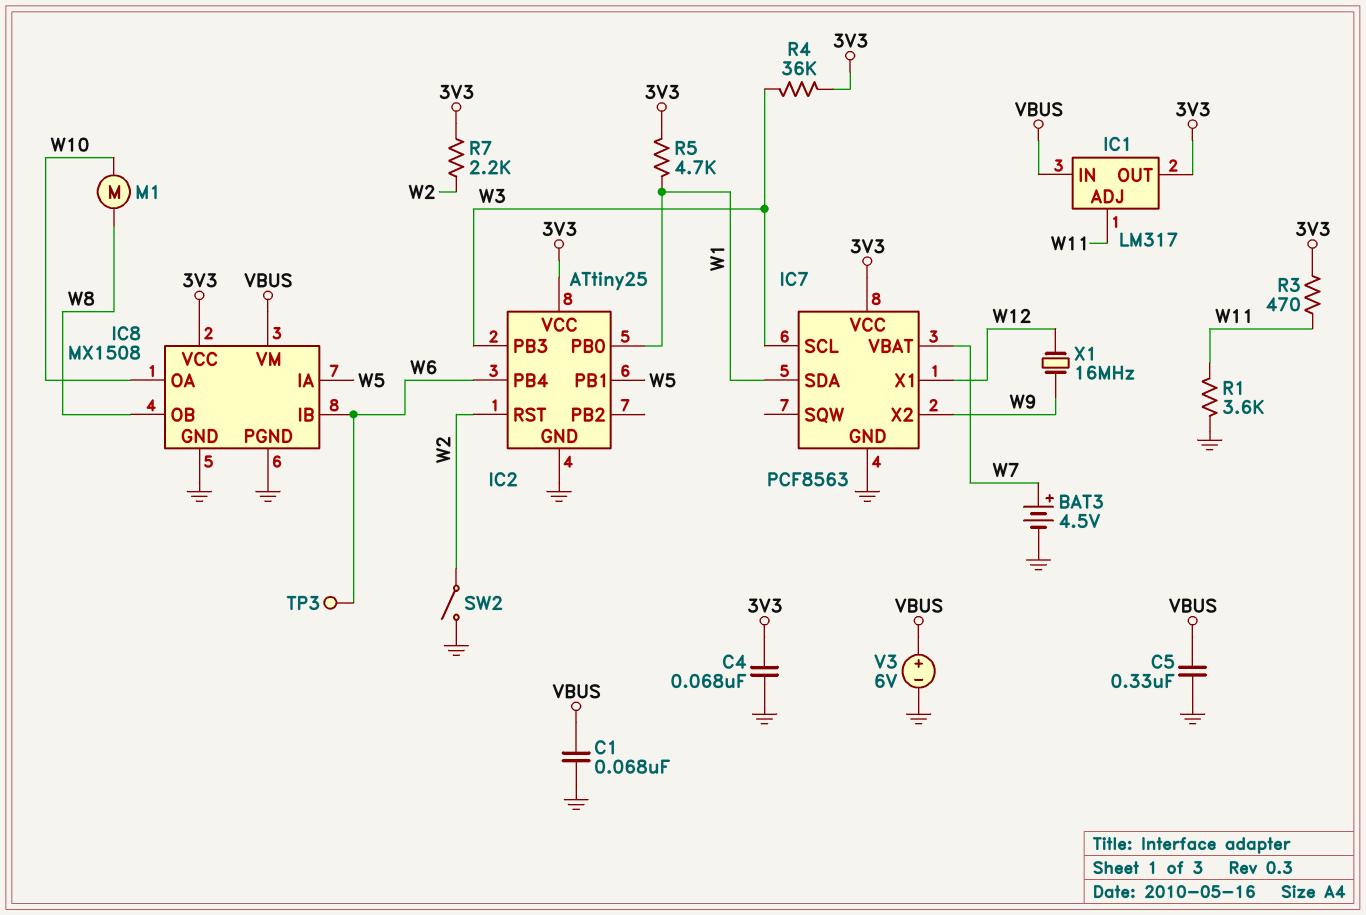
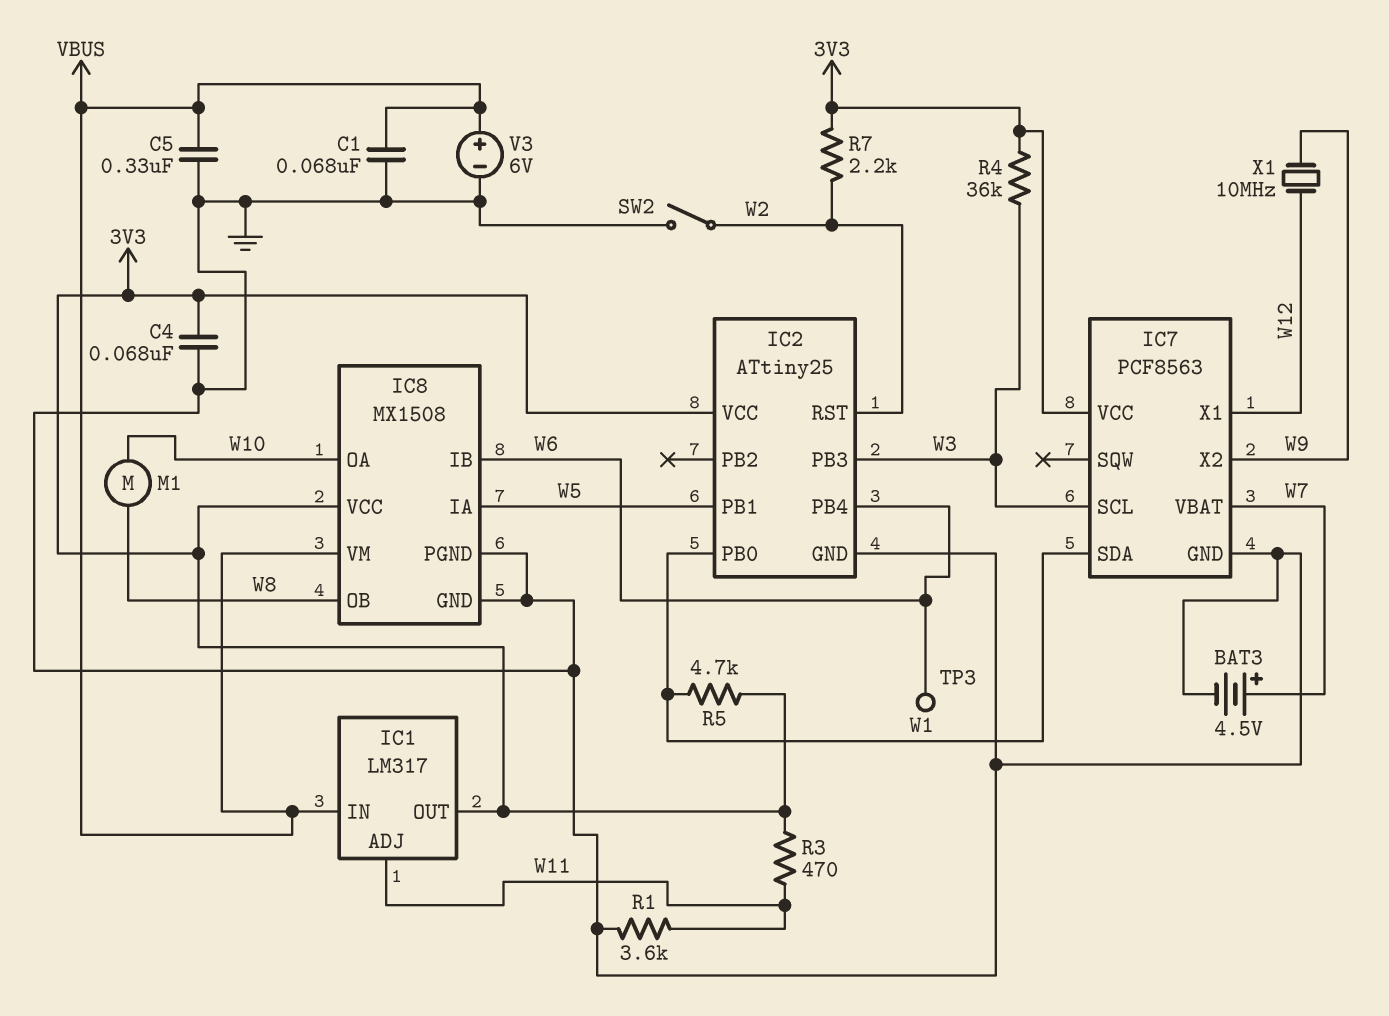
X1: 16MHz (W9, W12) -> 10MHz (W9, W12)

